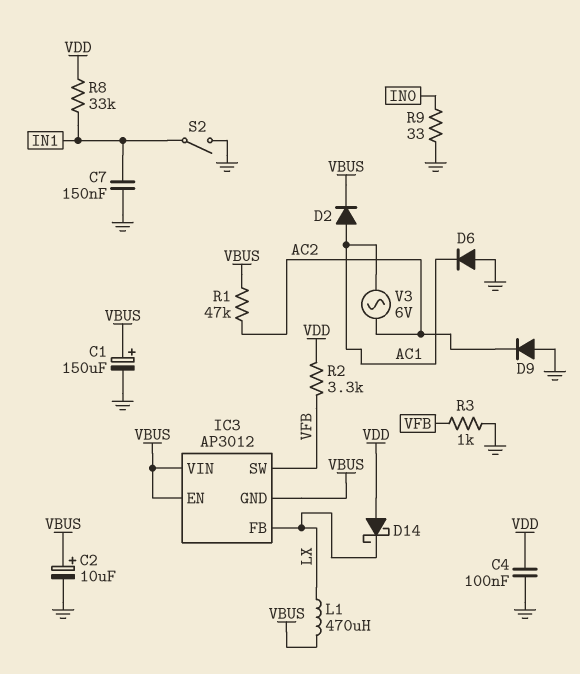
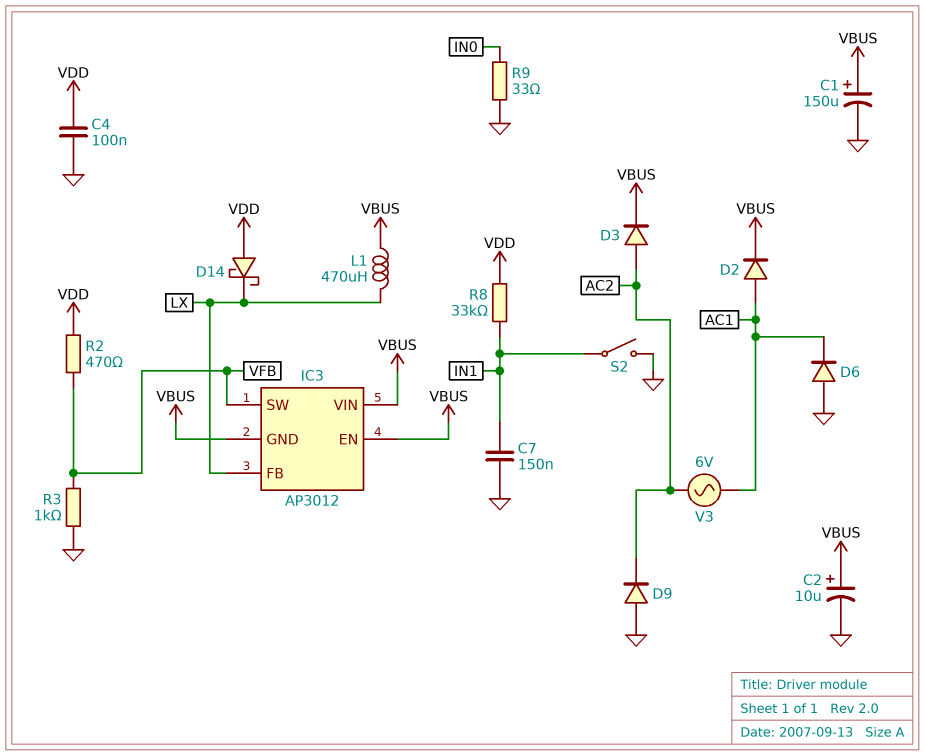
D3: none -> diode (A AC2, K VBUS)
R1: 47k (AC2, VBUS) -> none
R2: 3.3k (VDD, VFB) -> 470 (VDD, VFB)

